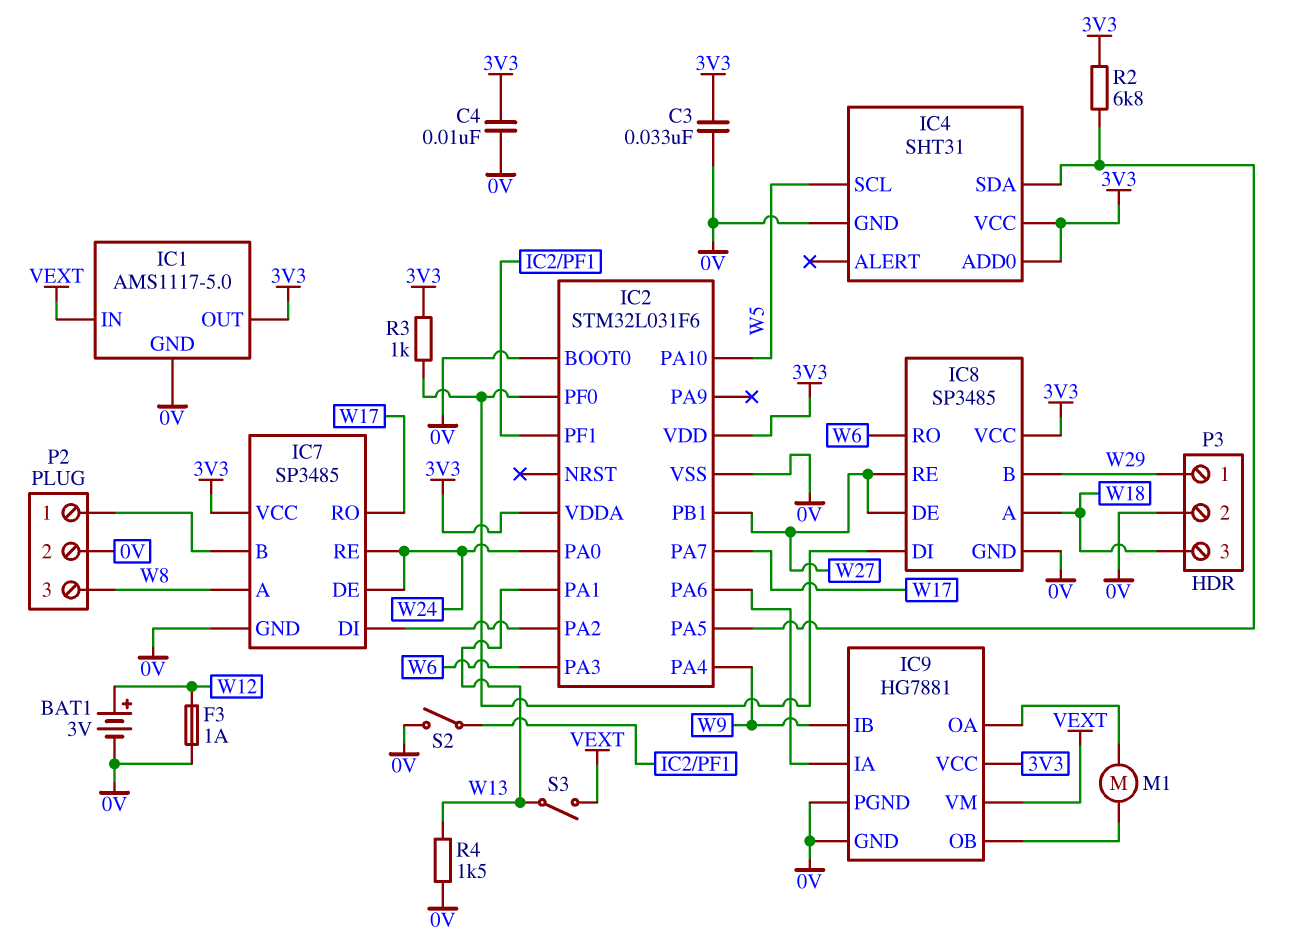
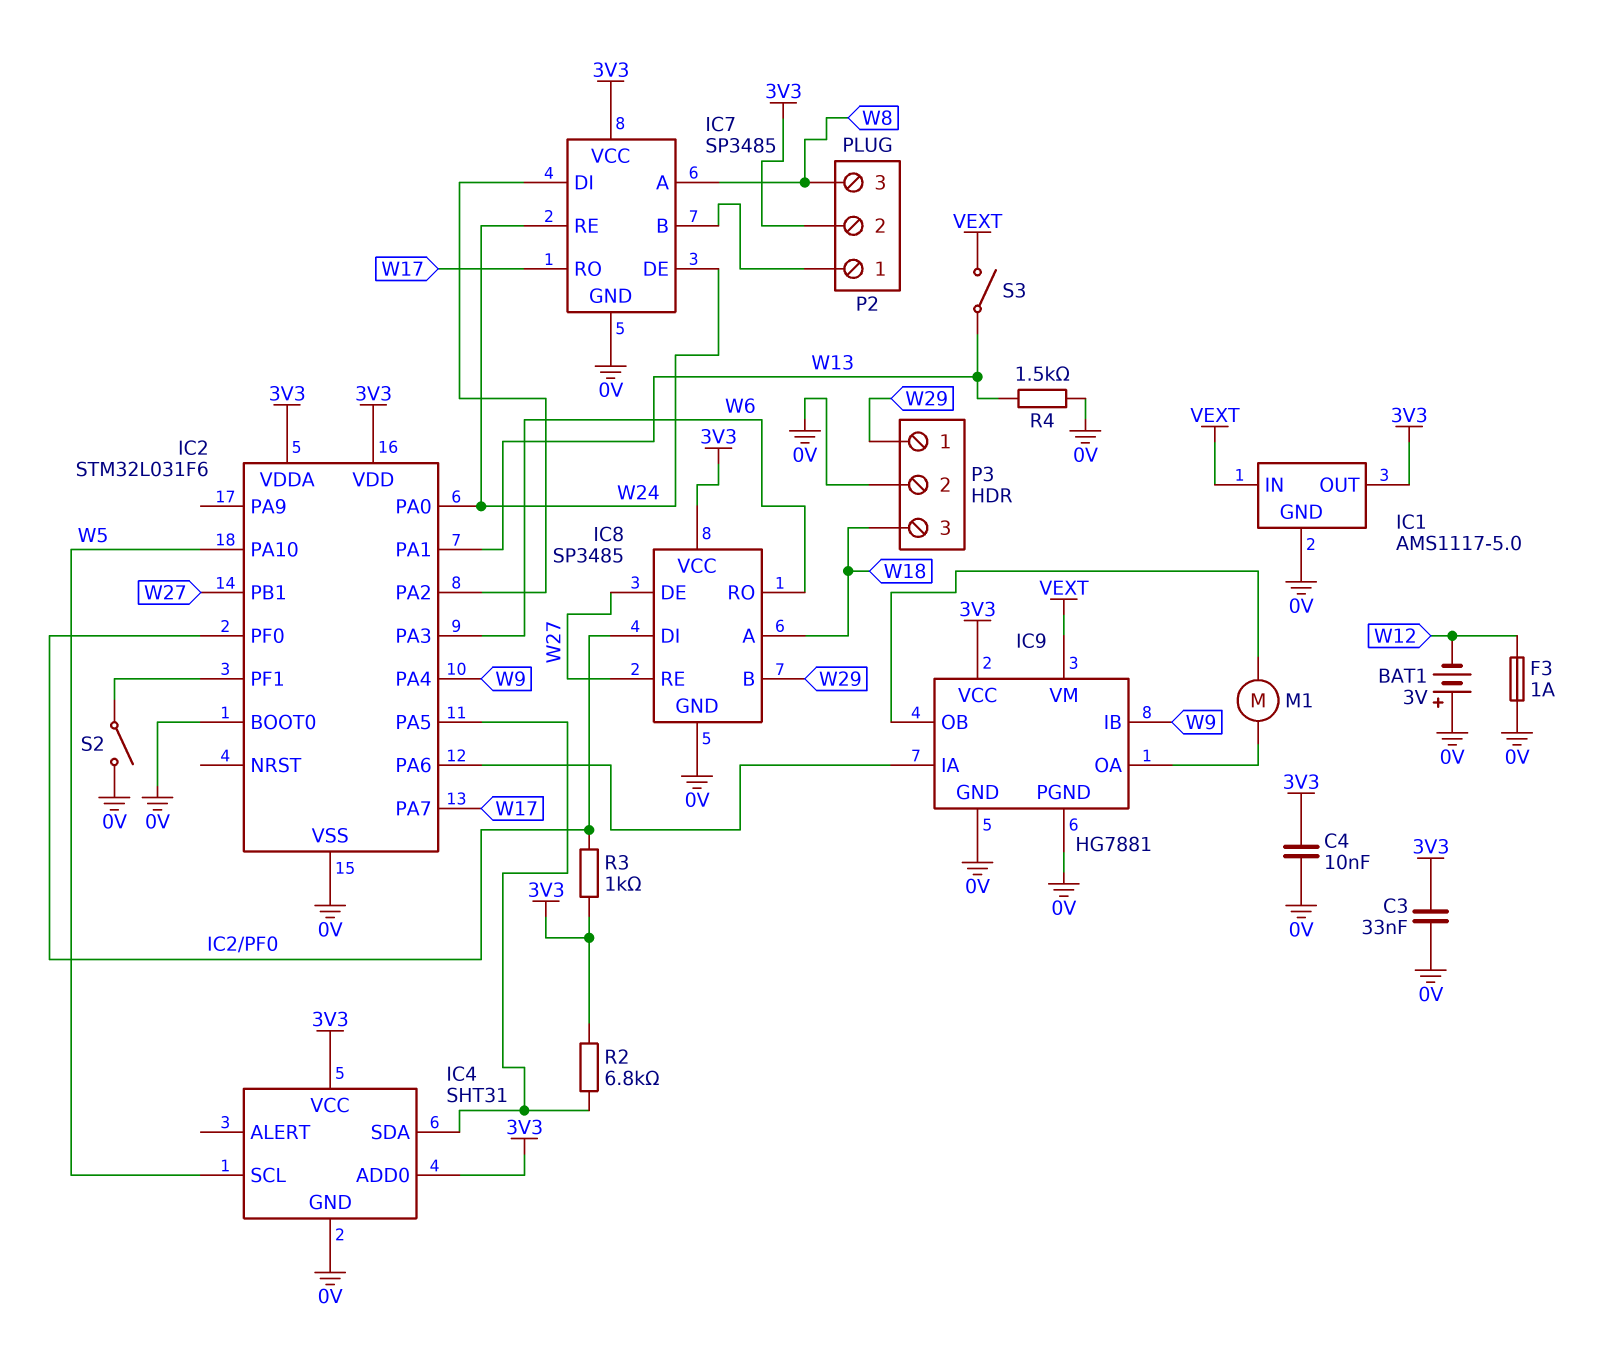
BAT1: 3V (plus W12, minus 0V) -> 3V (plus 0V, minus W12)
P2 pin 2: 0V -> 3V3

